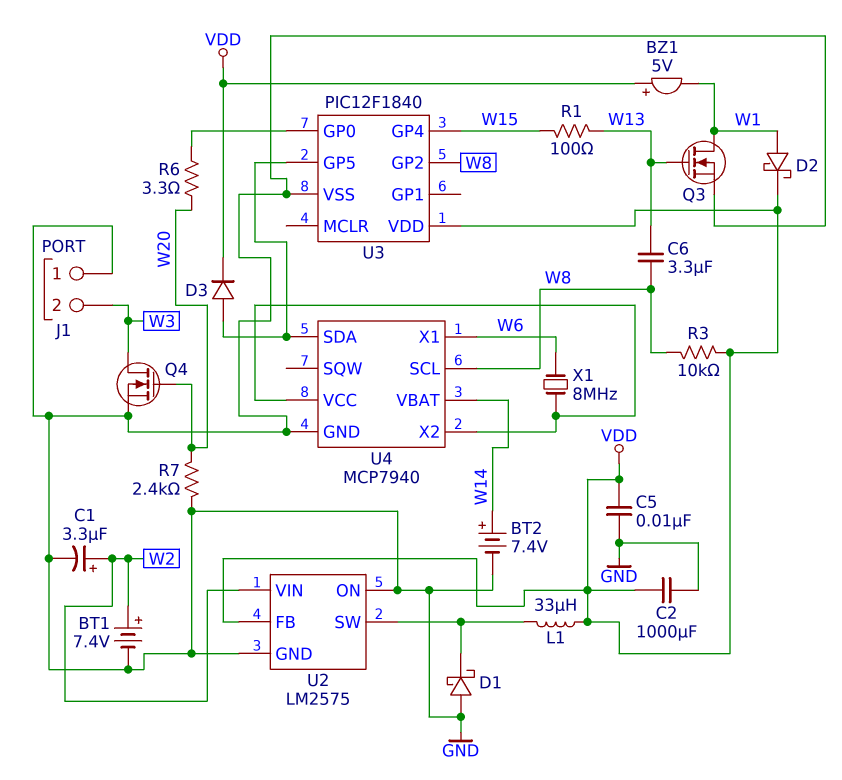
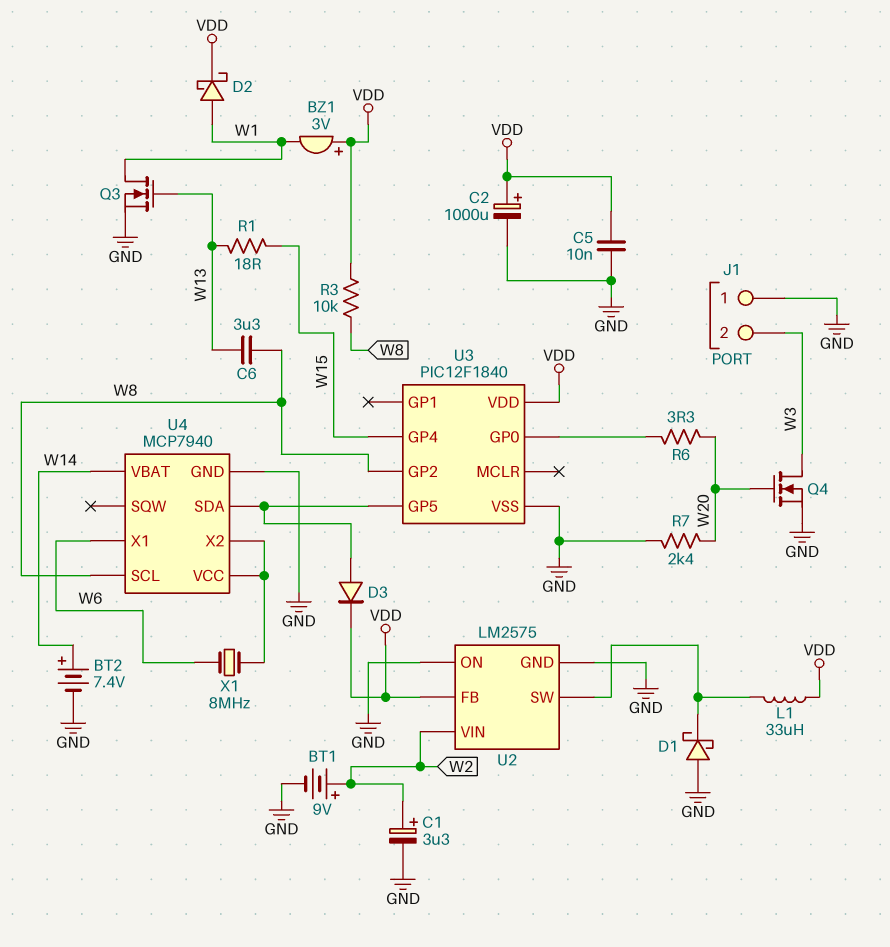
BT1: 7.4V (plus W2, minus GND) -> 9V (plus W2, minus GND)
BZ1: buzzer 5V (plus VDD, minus W1) -> buzzer 3V (plus VDD, minus W1)
C2: 1000uF (GND, VDD) -> 1000uF (plus VDD, minus GND)
R1: 100 (W13, W15) -> 18 (W13, W15)

